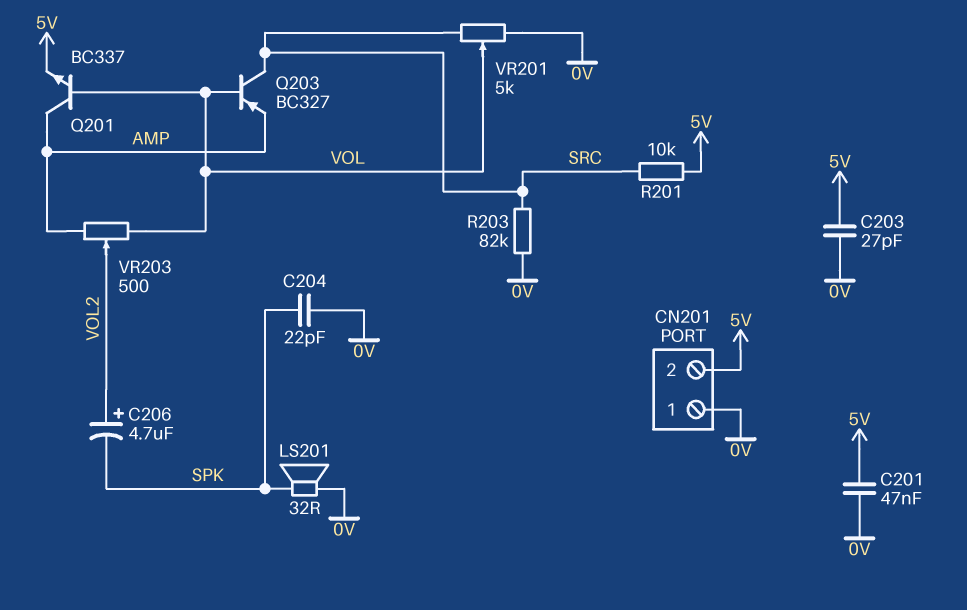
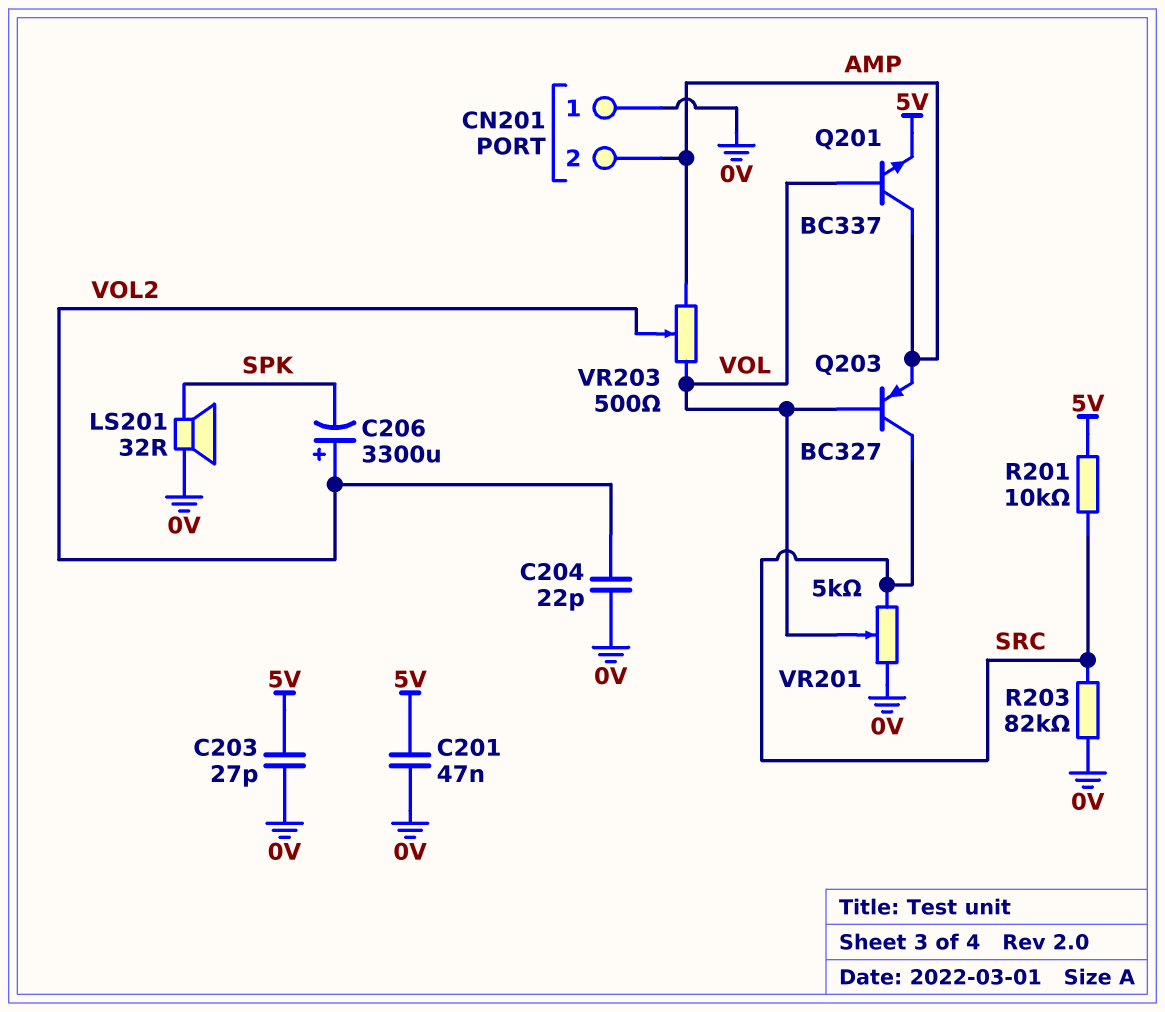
C204: 22pF (0V, SPK) -> 22pF (0V, VOL2)
C206: 4.7uF (plus VOL2, minus SPK) -> 3300uF (plus VOL2, minus SPK)
CN201 pin 2: 5V -> AMP

